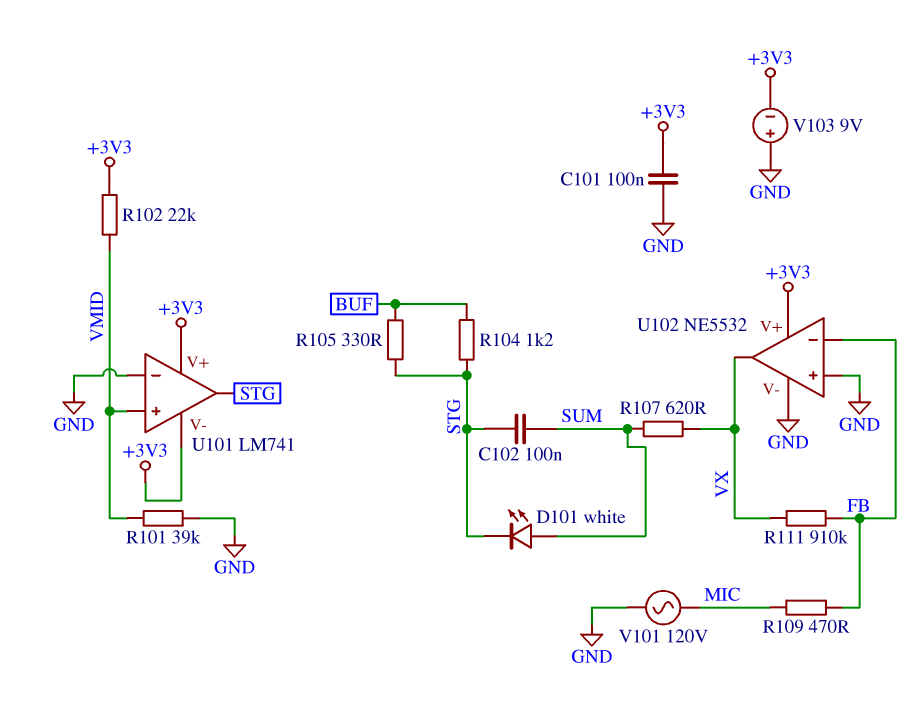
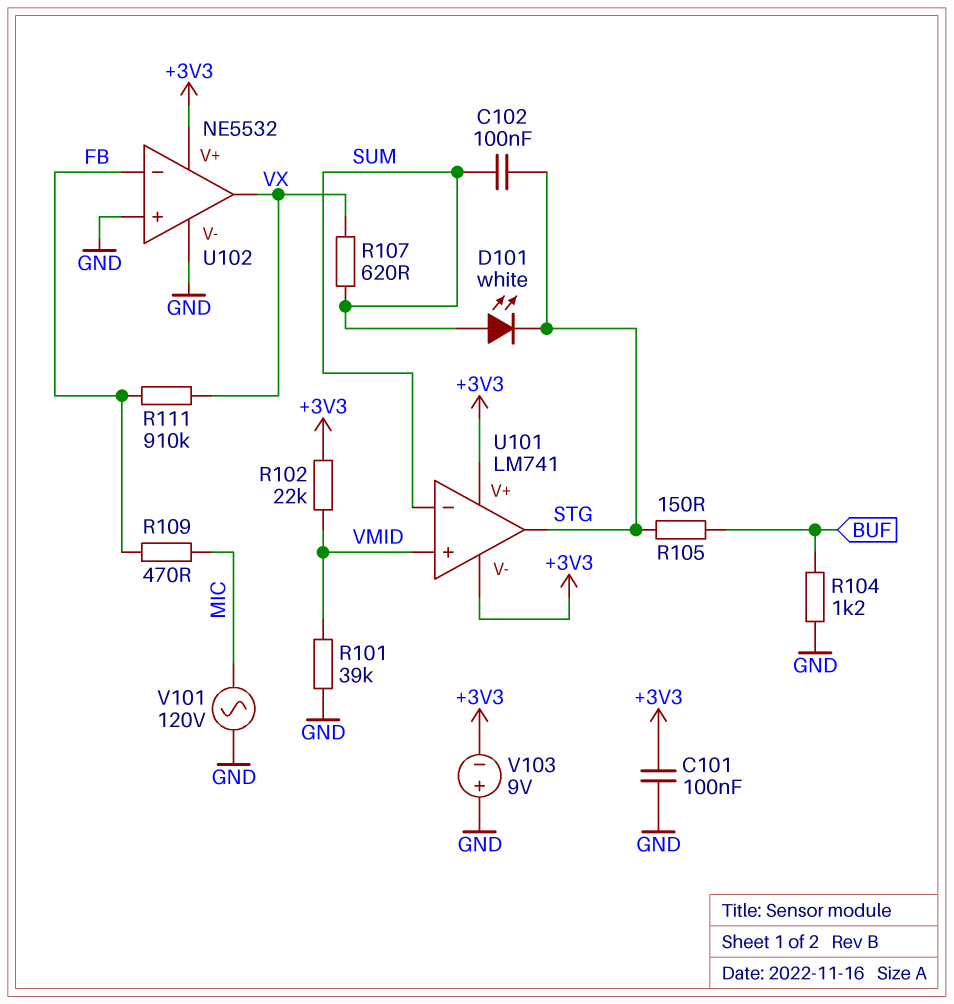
R104: 1.2k (BUF, STG) -> 1.2k (BUF, GND)
R105: 330 (BUF, STG) -> 150 (BUF, STG)
U101 pin in-: GND -> SUM

